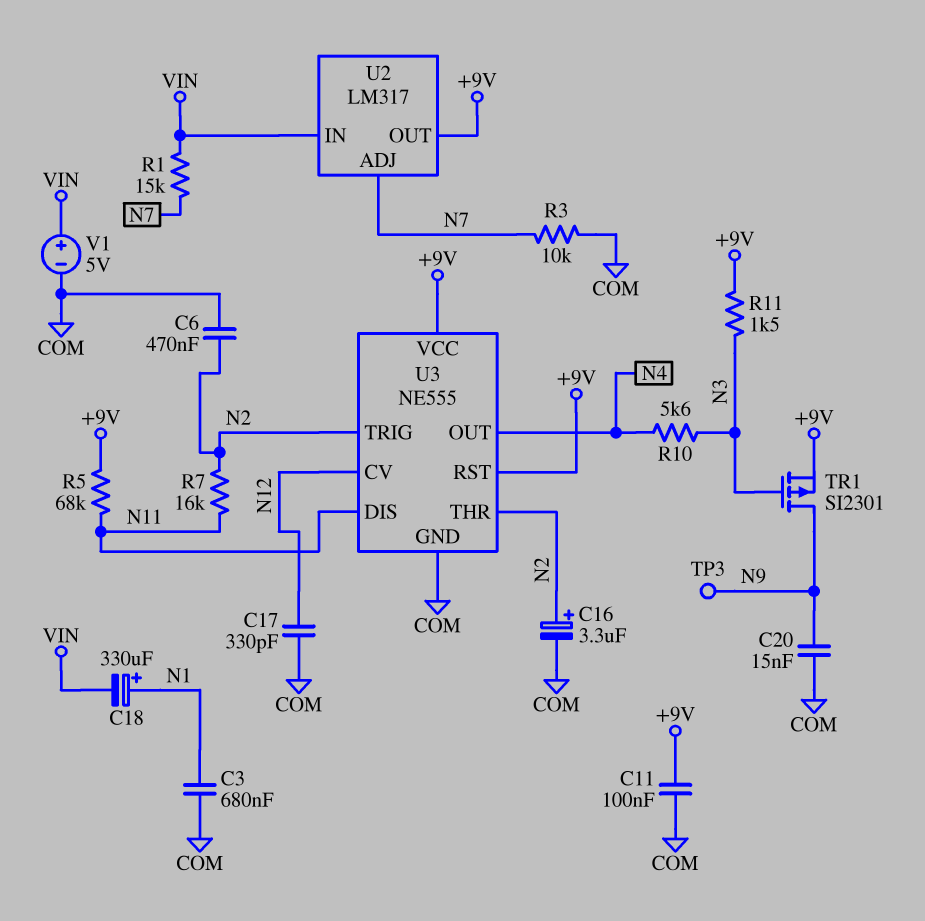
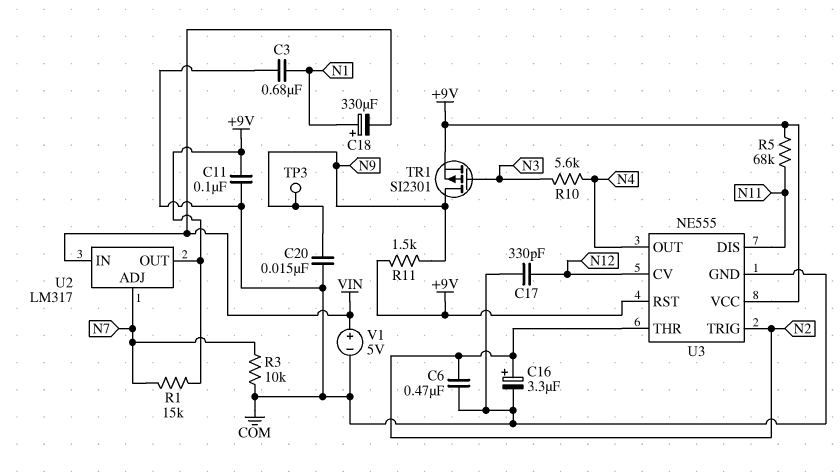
R1: 15k (N7, VIN) -> 15k (+9V, N7)
R7: 16k (N2, N11) -> none
R11: 1.5k (+9V, N3) -> 1.5k (+9V, N9)

